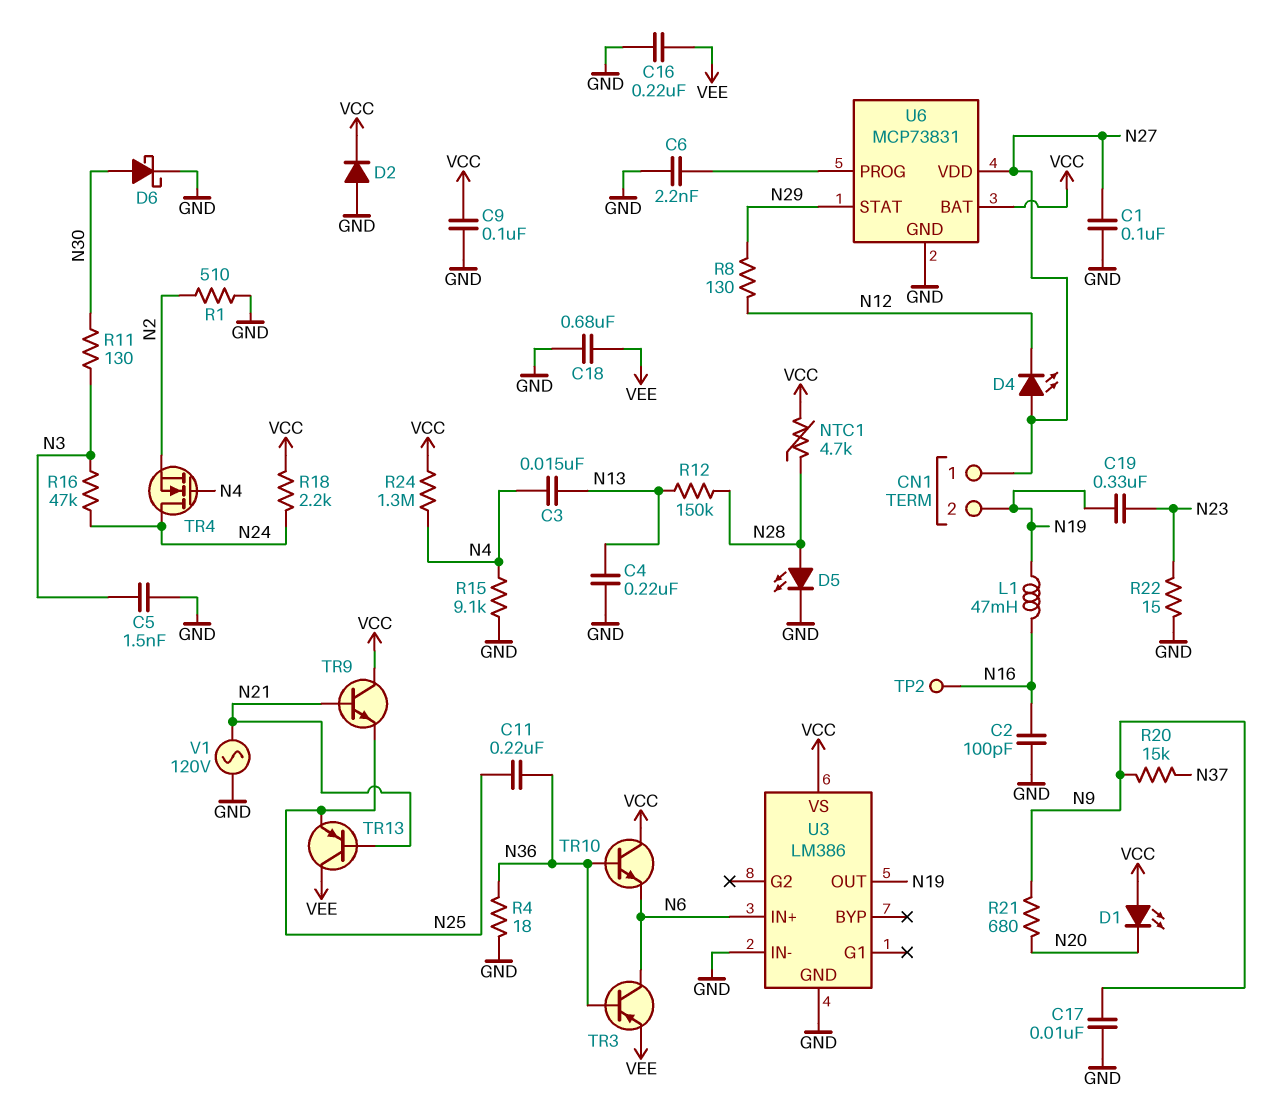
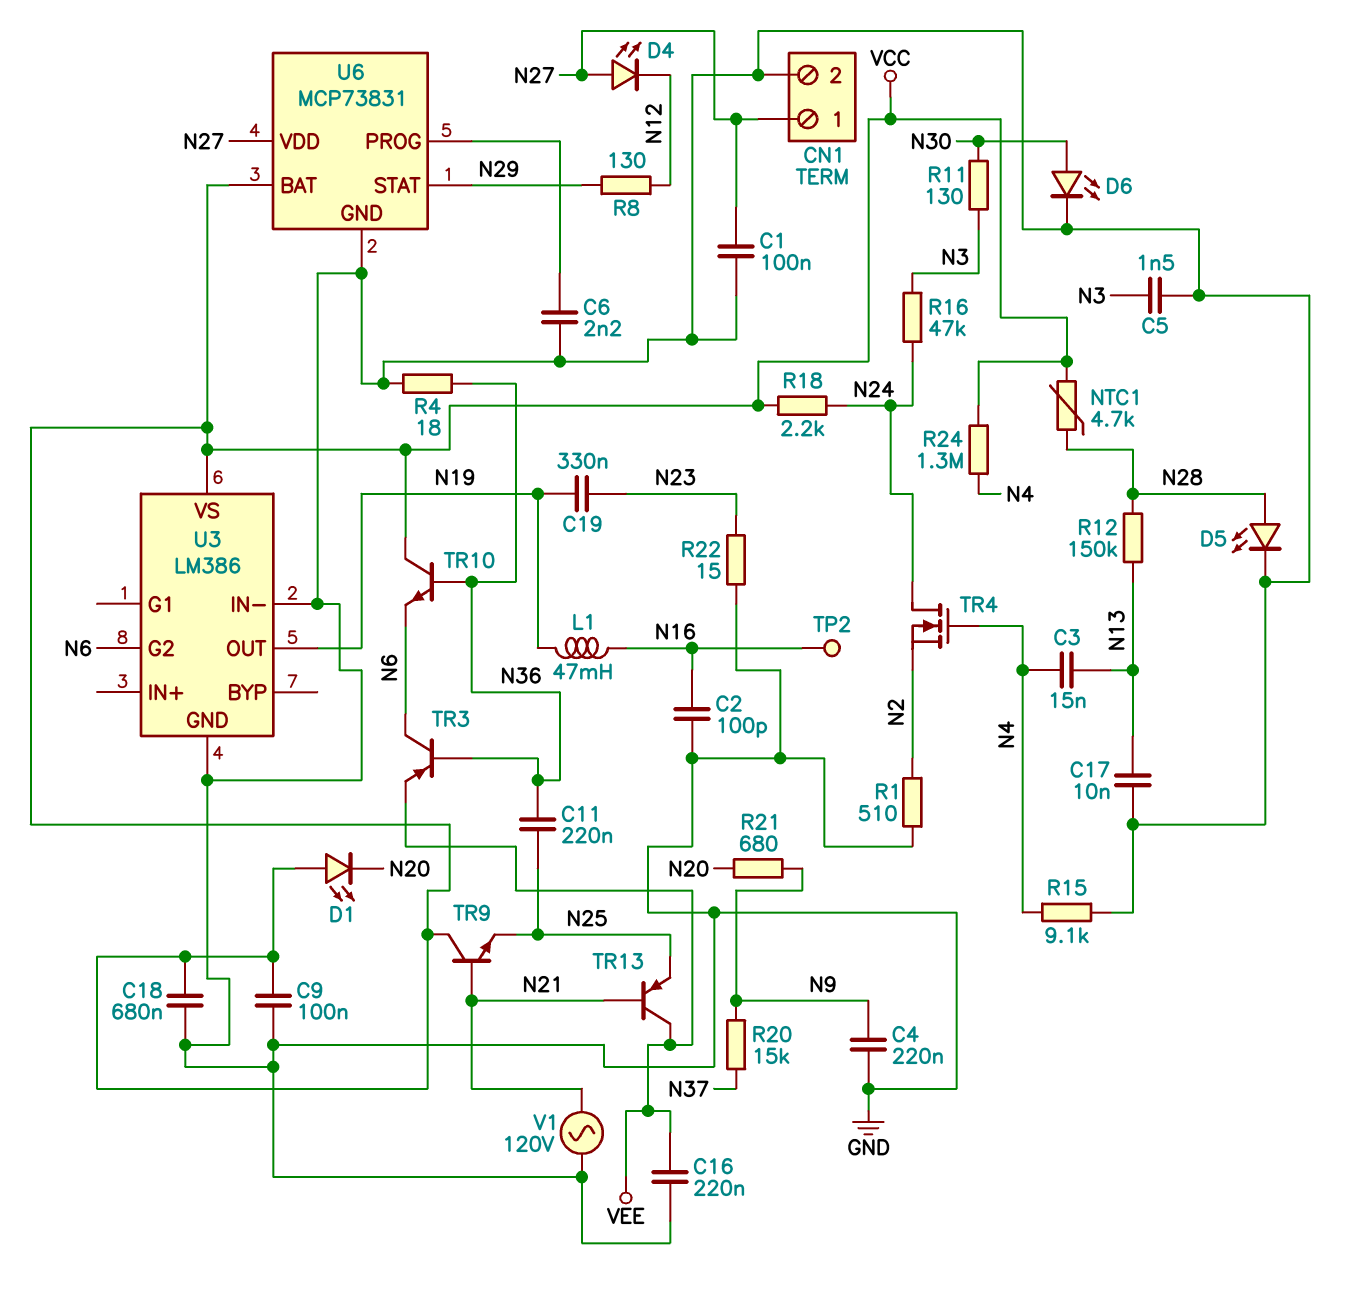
C4: 220nF (GND, N13) -> 220nF (GND, N9)
C17: 10nF (GND, N9) -> 10nF (GND, N13)
C18: 680nF (GND, VEE) -> 680nF (GND, VCC)
CN1 pin 2: N19 -> GND
D2: diode (A GND, K VCC) -> none
D6: schottky (A N30, K GND) -> LED (A N30, K GND)
U3 pin G2: none -> N6
U3 pin IN+: N6 -> none

